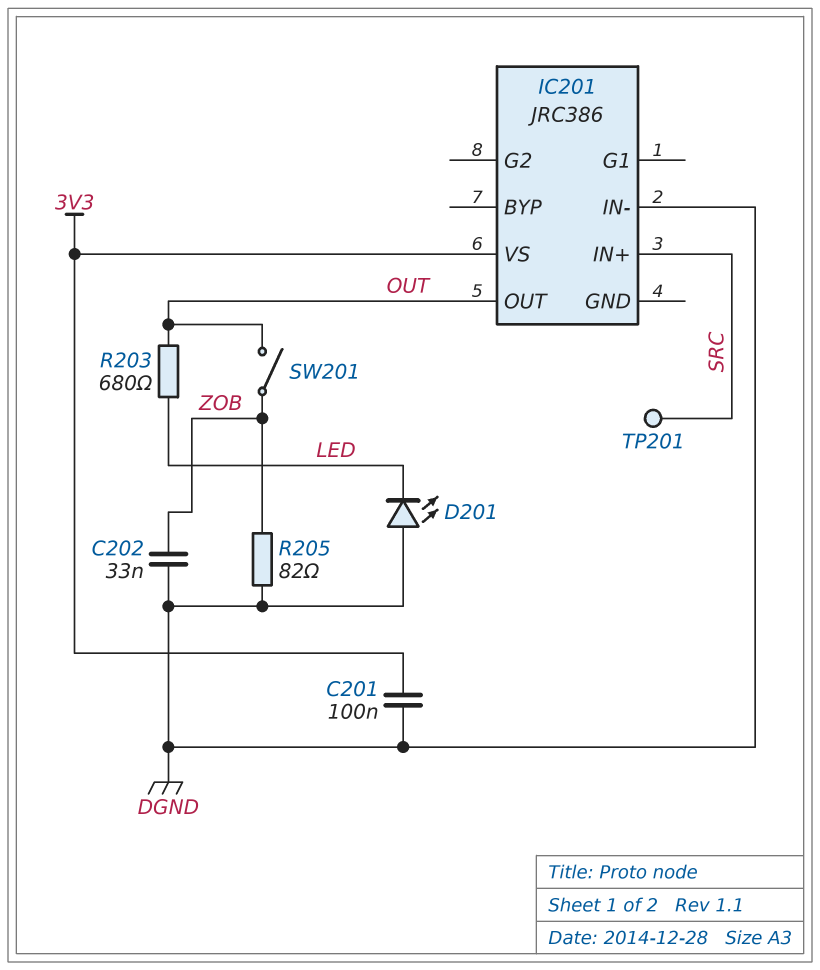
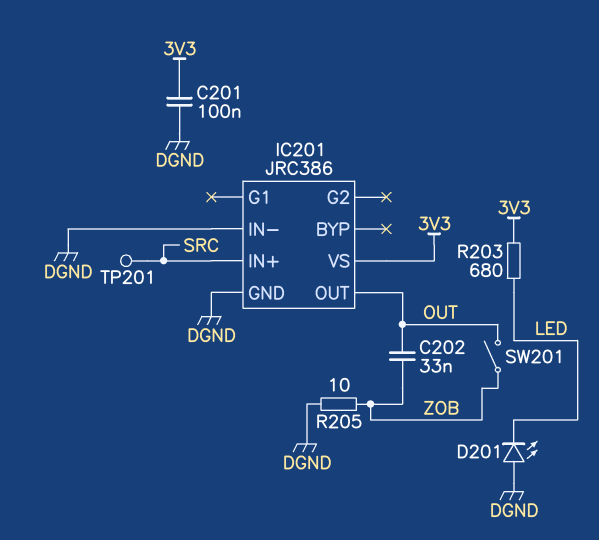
C202: 33nF (DGND, ZOB) -> 33nF (OUT, ZOB)
IC201 pin GND: none -> DGND
R203: 680 (LED, OUT) -> 680 (3V3, LED)
R205: 82 (DGND, ZOB) -> 10 (DGND, ZOB)

